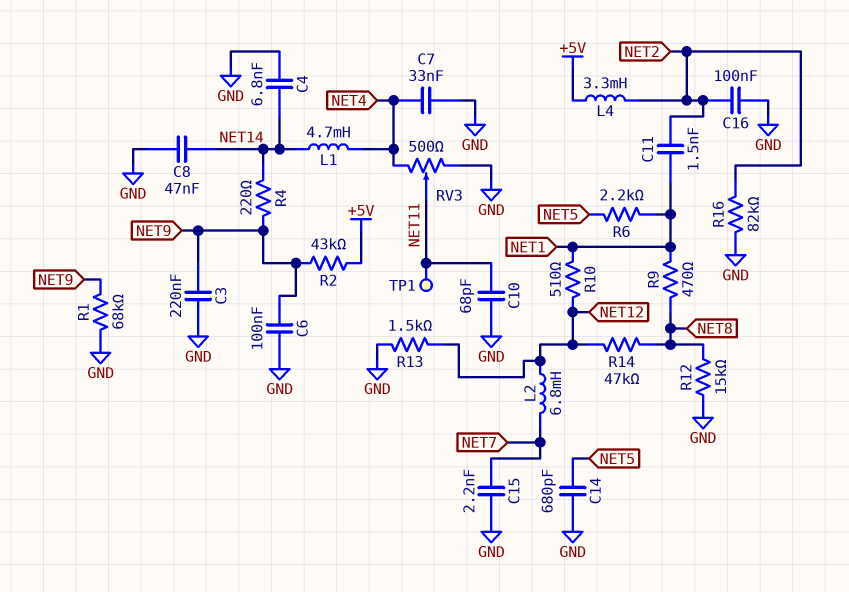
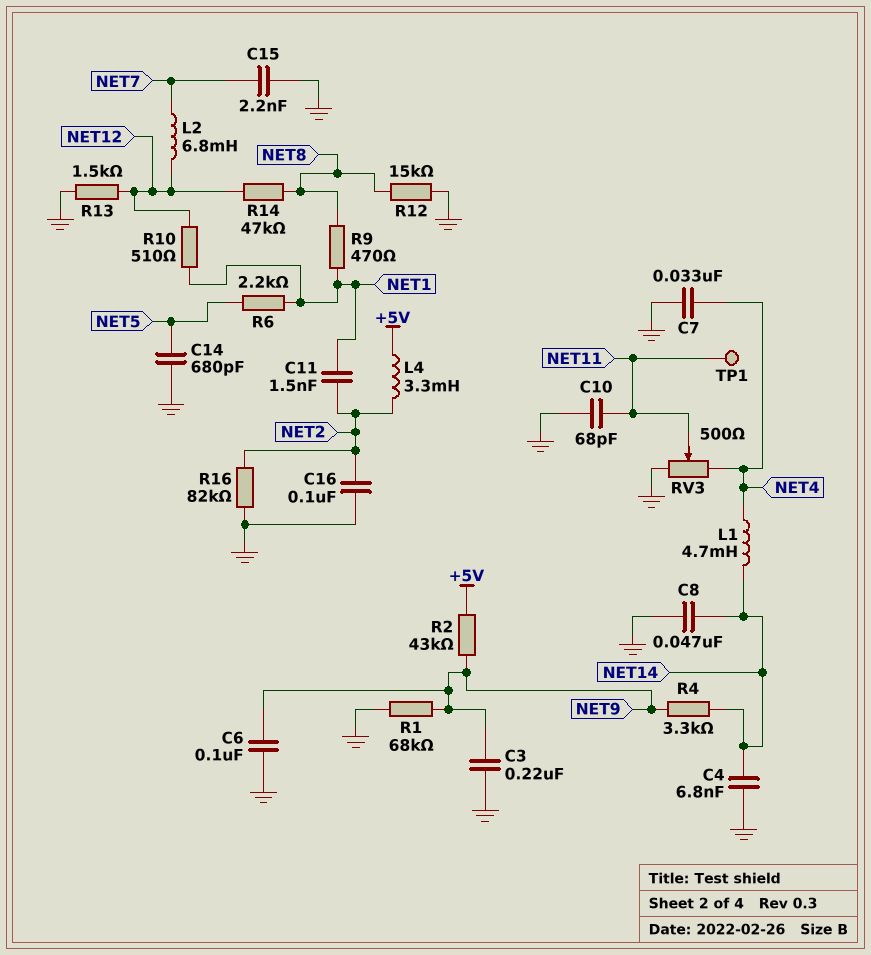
R4: 220 (NET9, NET14) -> 3.3k (NET9, NET14)

